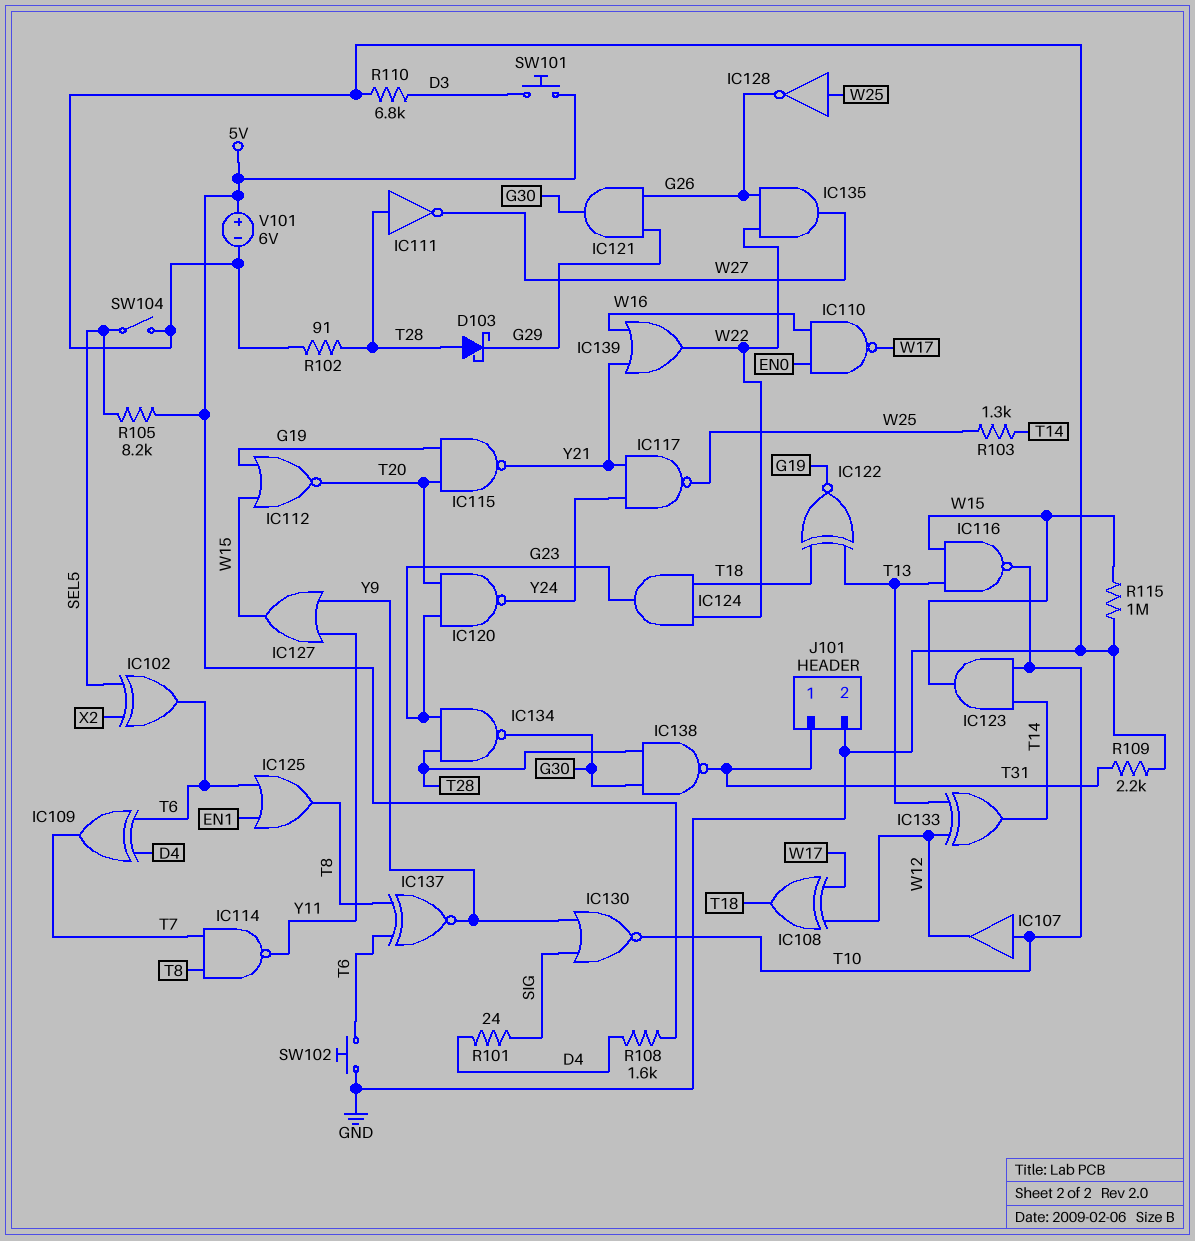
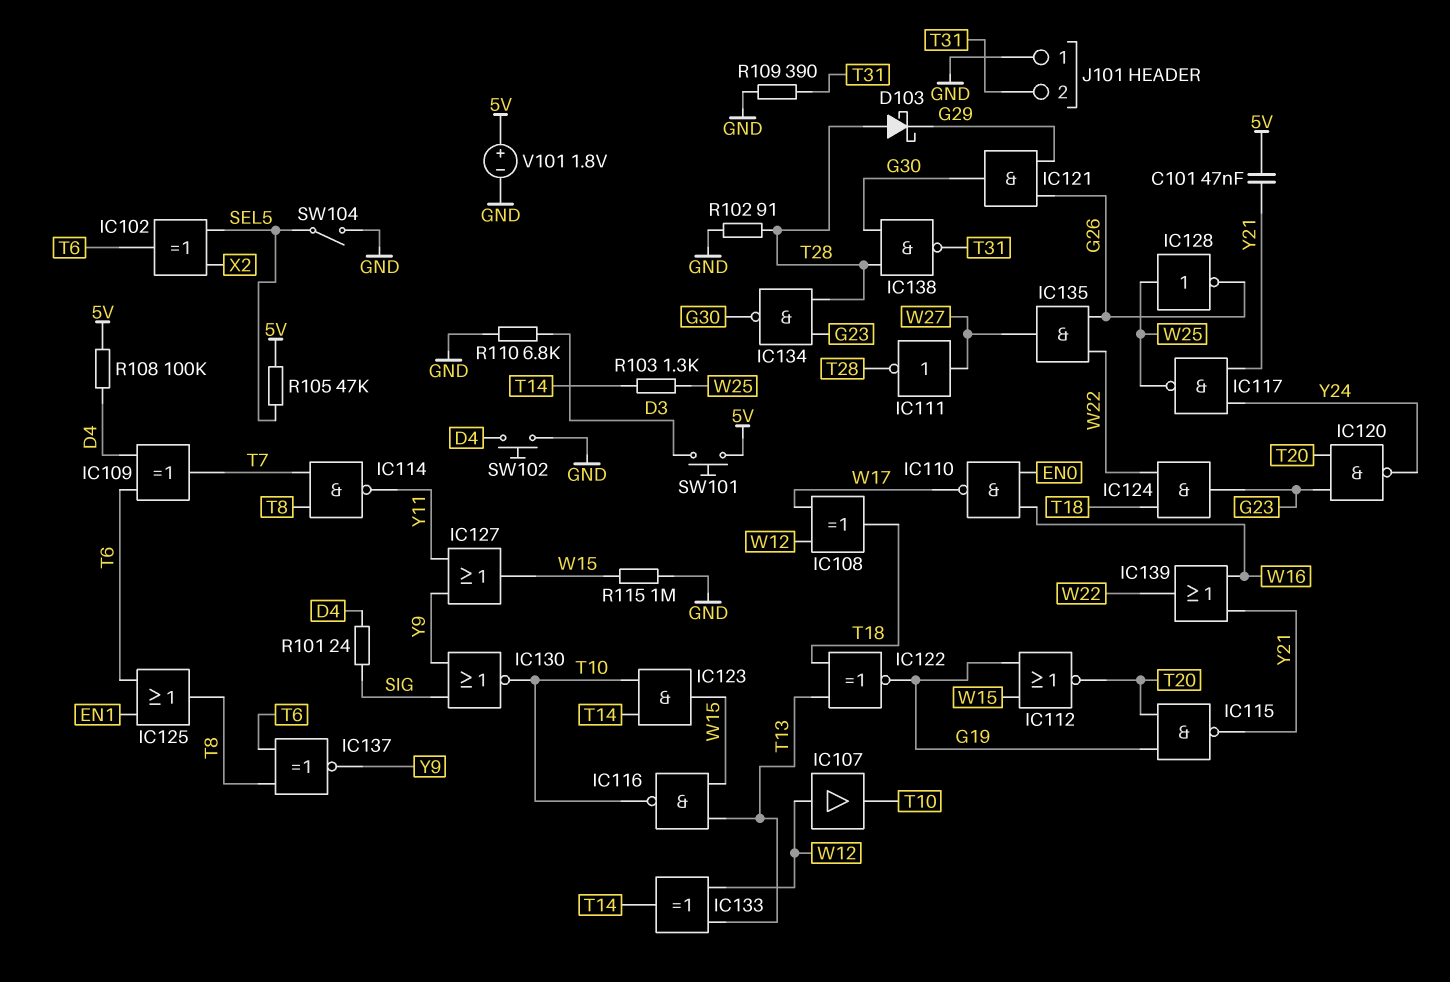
C101: none -> 47nF (5V, Y21)
IC107: buffer (in T10, out W12) -> buffer (in W12, out T10)
IC111: NOT (in T28, out W27) -> NOT (in W27, out T28)
J101 pin 1: T31 -> GND
J101 pin 2: GND -> T31
R105: 8.2k (5V, SEL5) -> 47k (5V, SEL5)
R108: 1.6k (5V, D4) -> 100k (5V, D4)
R109: 2.2k (GND, T31) -> 390 (GND, T31)
SW102: button (GND, T6) -> button (D4, GND)
V101: 6V (plus 5V, minus GND) -> 1.8V (plus 5V, minus GND)

